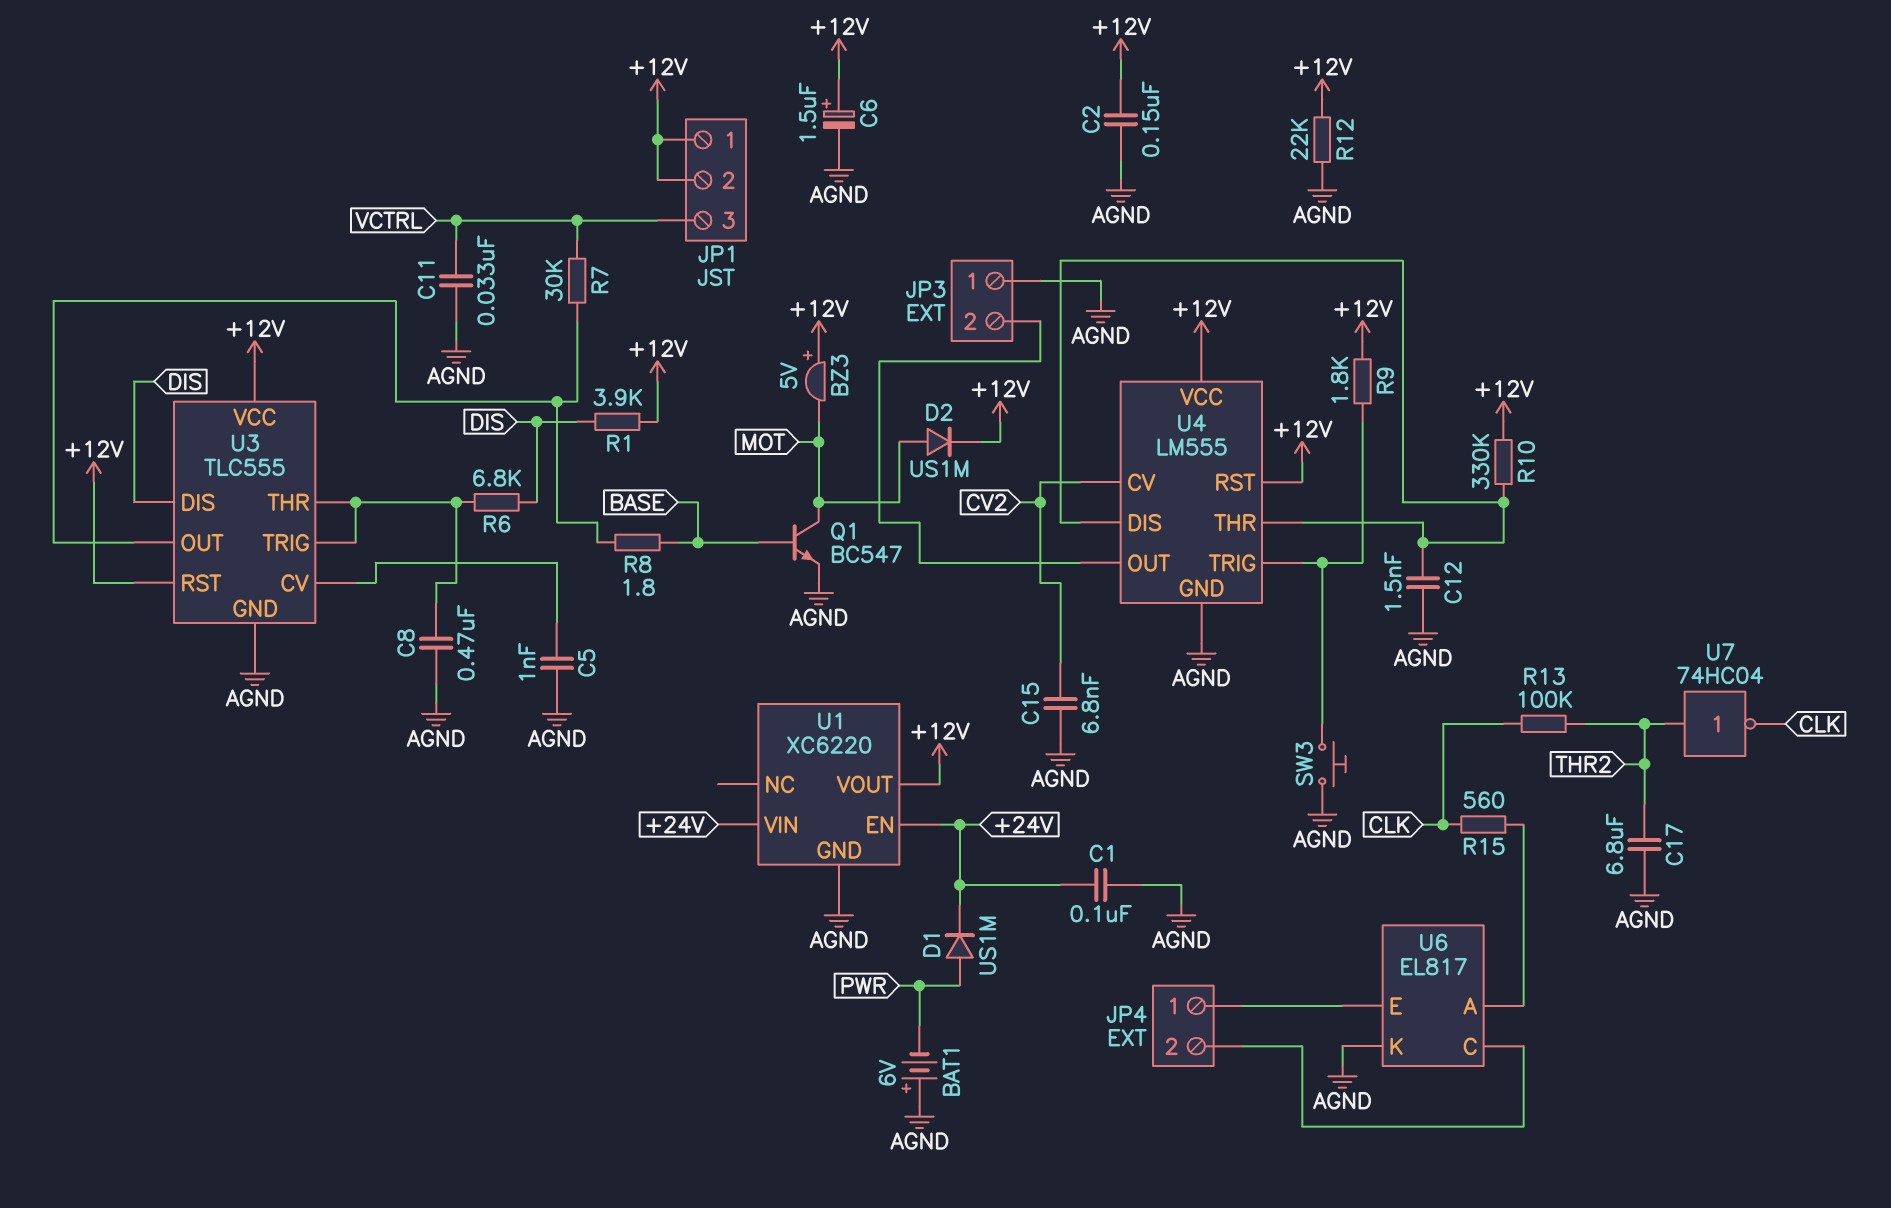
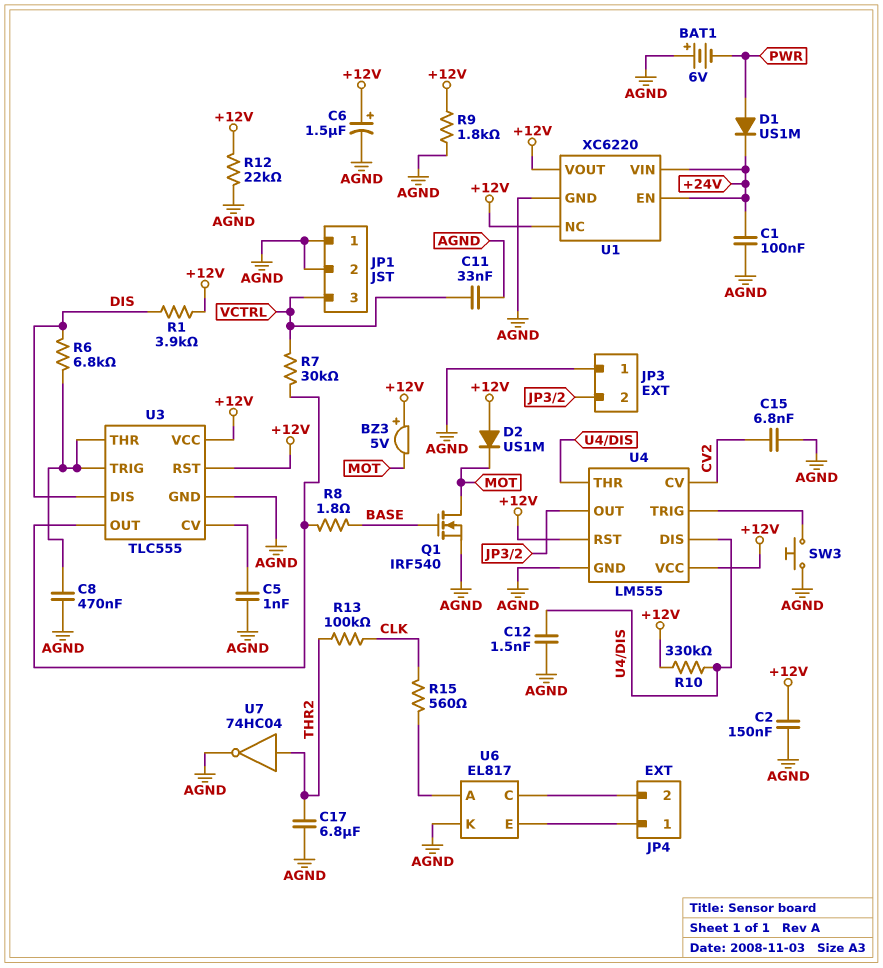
D2: diode US1M (A MOT, K +12V) -> diode US1M (A +12V, K MOT)
JP1 pin 1: +12V -> AGND
JP1 pin 2: +12V -> AGND
Q1: NPN BC547 (B BASE, C MOT, E AGND) -> NMOS IRF540 (G BASE, D MOT, S AGND)
R9: 1.8k (+12V, U4/TRIG) -> 1.8k (+12V, AGND)
U1 pin NC: none -> +12V
U7: NOT 74HC04 (in THR2, out CLK) -> NOT 74HC04 (in THR2, out AGND)

